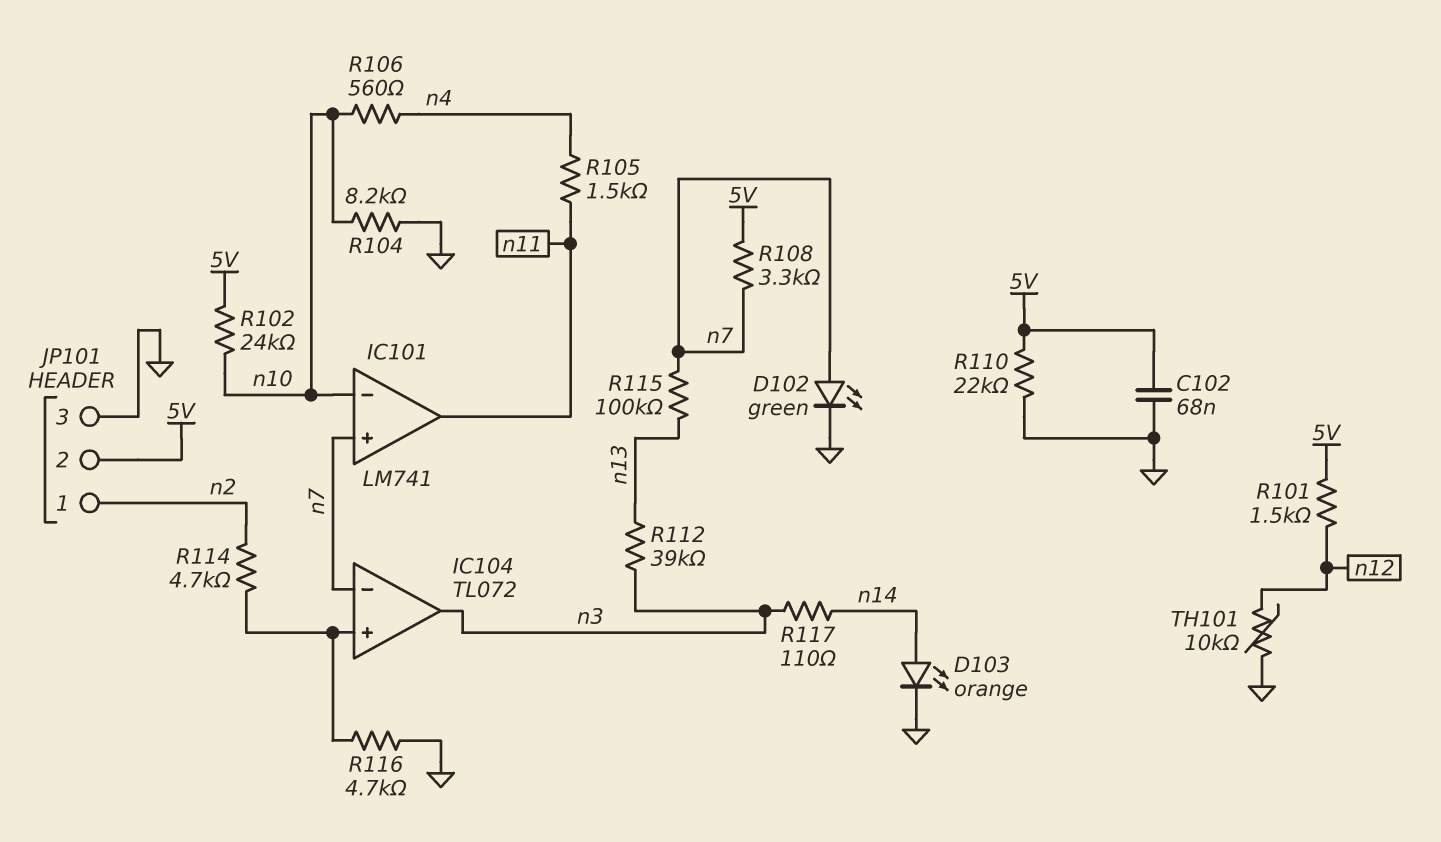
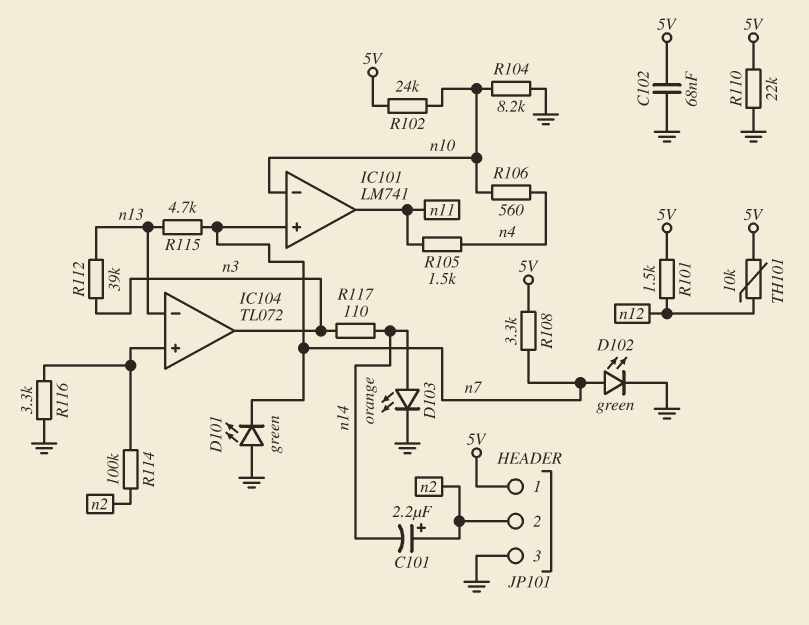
C101: none -> 2.2uF (plus n2, minus n14)
D101: none -> LED green (A GND, K n7)
IC104 pin in-: n7 -> n13
JP101 pin 1: n2 -> 5V
JP101 pin 2: 5V -> n2
R114: 4.7k (IC104/in+, n2) -> 100k (IC104/in+, n2)
R115: 100k (n7, n13) -> 4.7k (n7, n13)
R116: 4.7k (GND, IC104/in+) -> 3.3k (GND, IC104/in+)
TH101: 10k (GND, n12) -> 10k (5V, n12)

